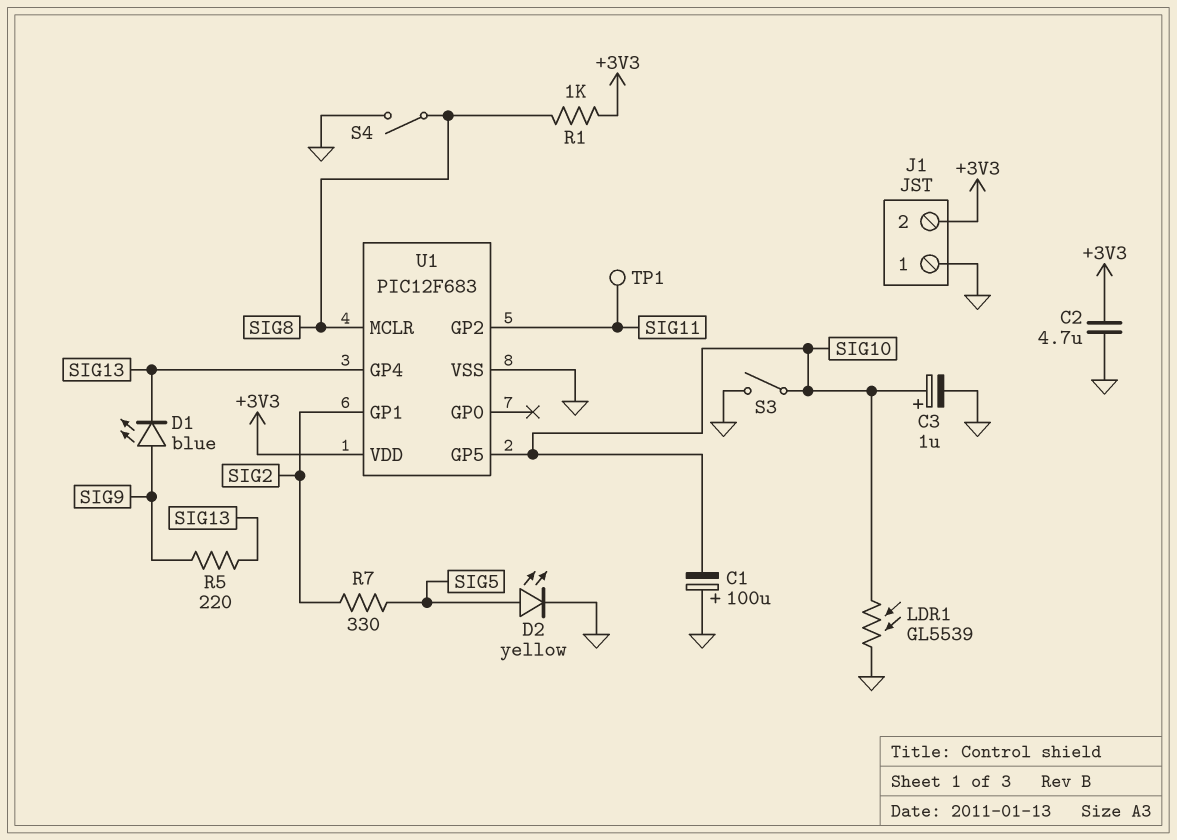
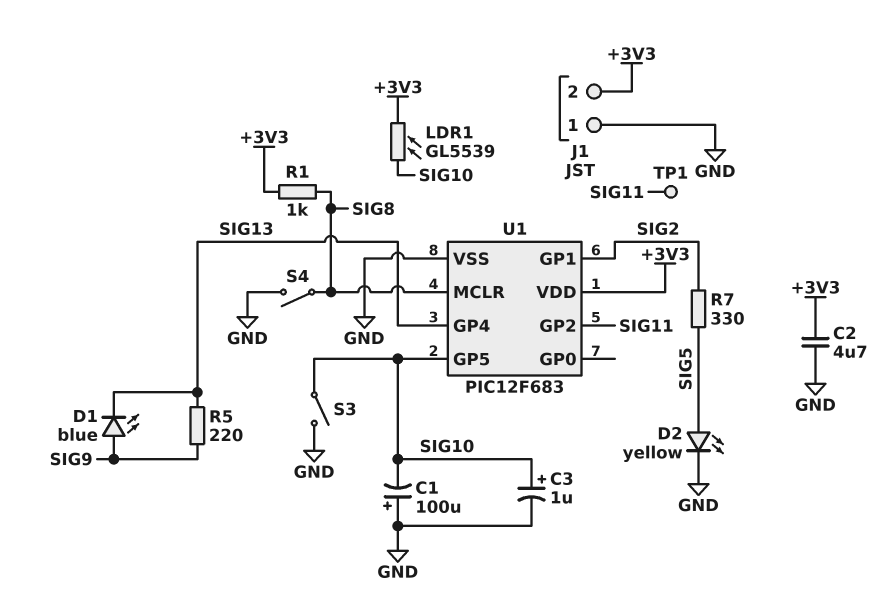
LDR1: GL5539 (GND, SIG10) -> GL5539 (+3V3, SIG10)

